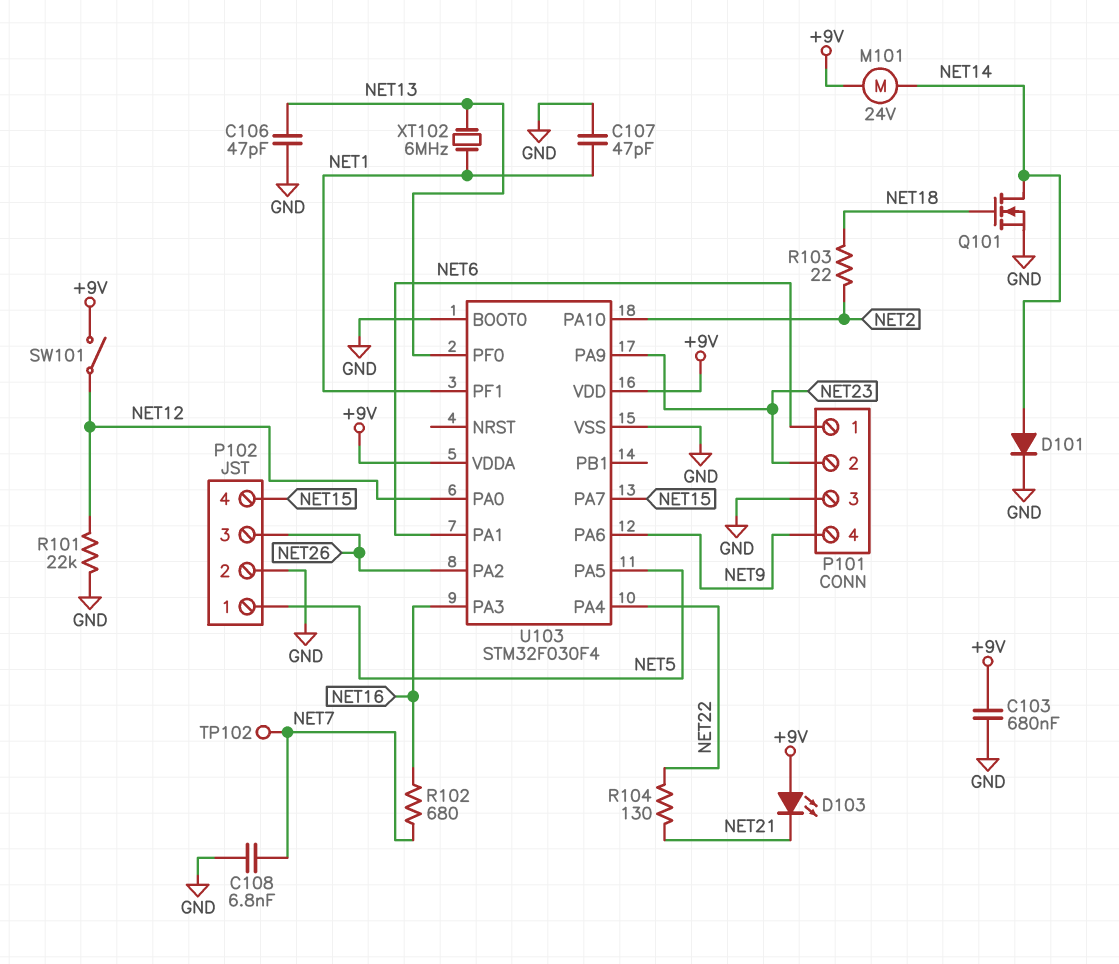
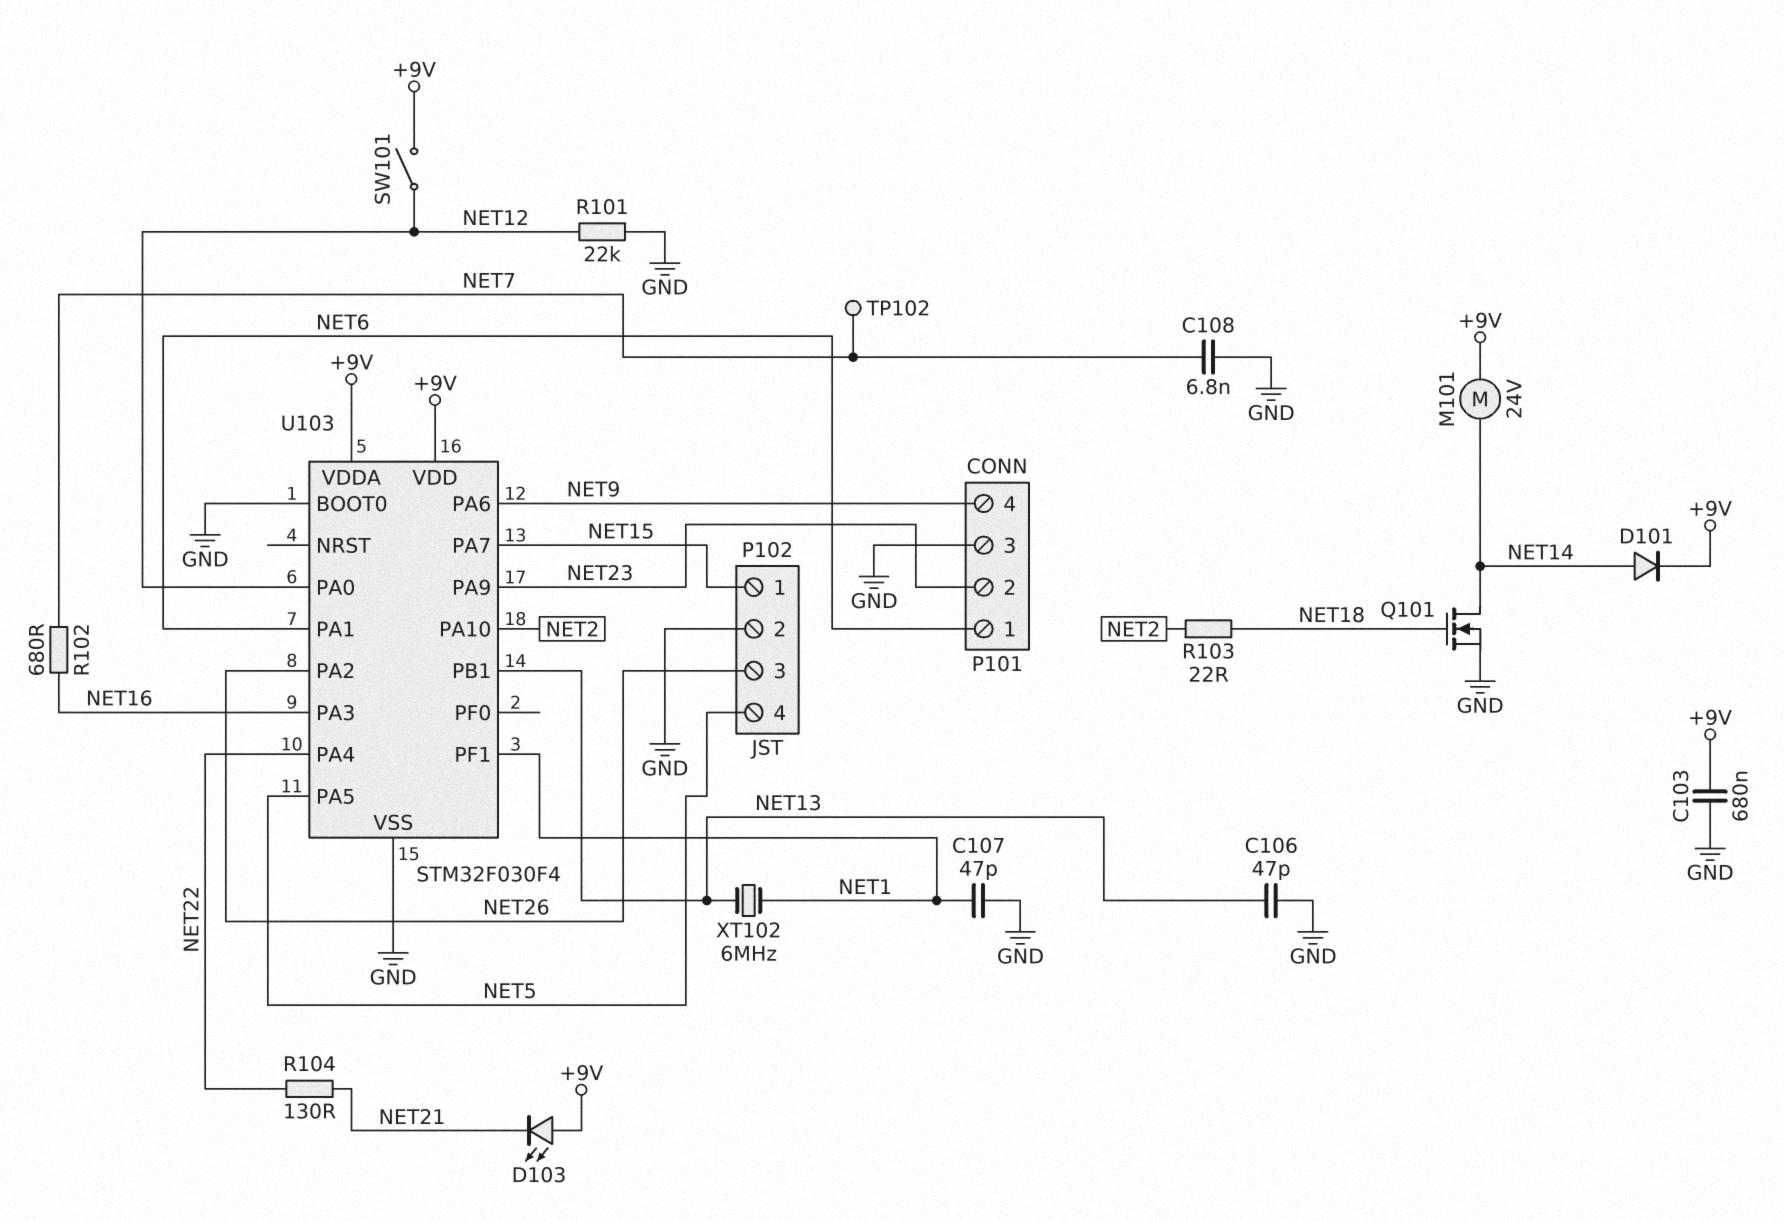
D101: diode (A NET14, K GND) -> diode (A NET14, K +9V)
P102 pin 1: NET5 -> NET15
P102 pin 4: NET15 -> NET5
U103 pin PB1: none -> NET13
U103 pin PF0: NET13 -> none

